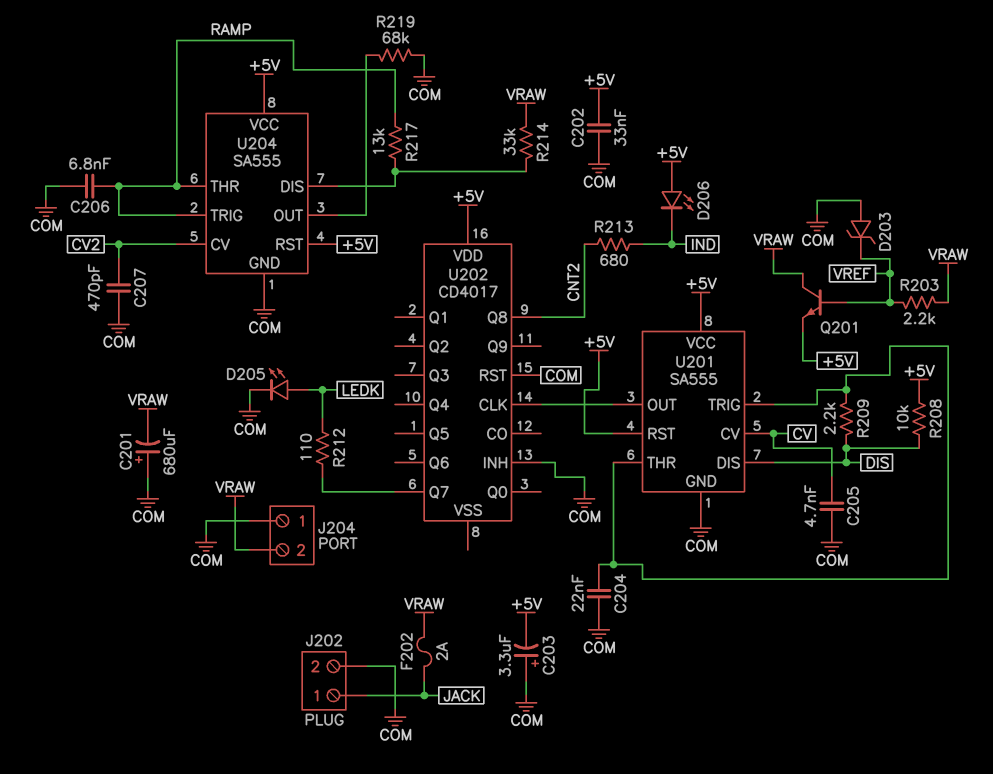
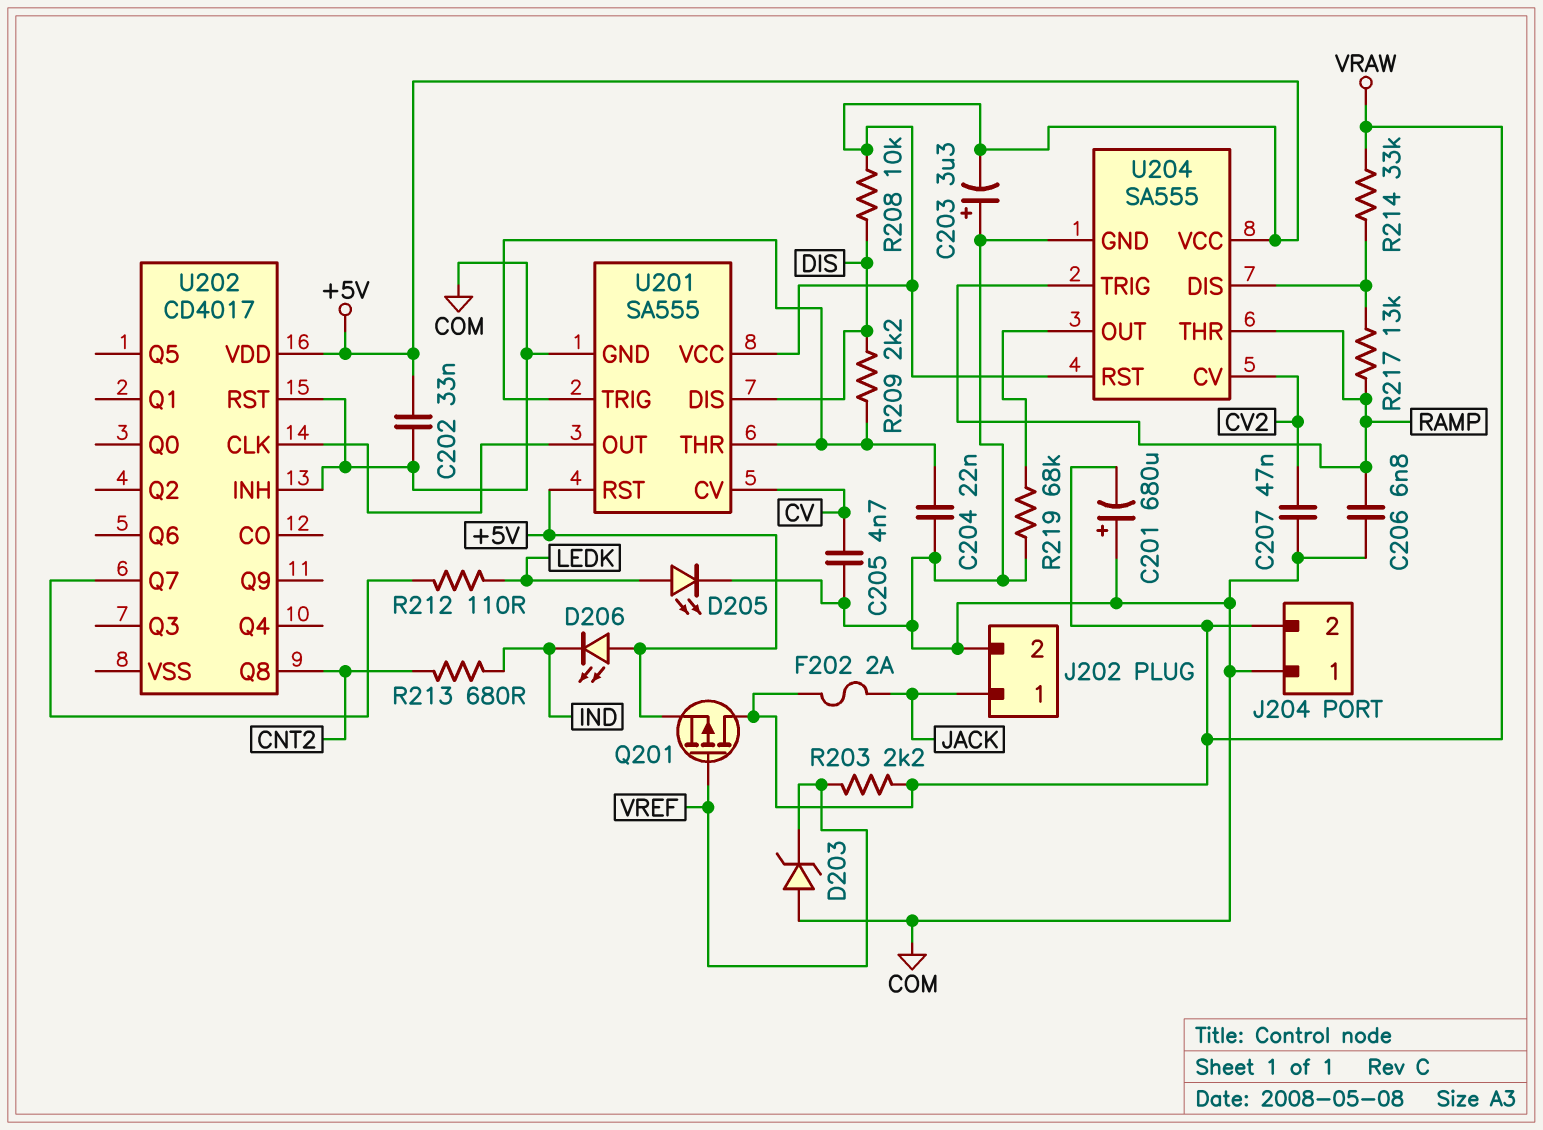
C207: 470pF (COM, CV2) -> 47nF (COM, CV2)
Q201: NPN (B VREF, C VRAW, E +5V) -> PMOS (G VREF, D VRAW, S +5V)

